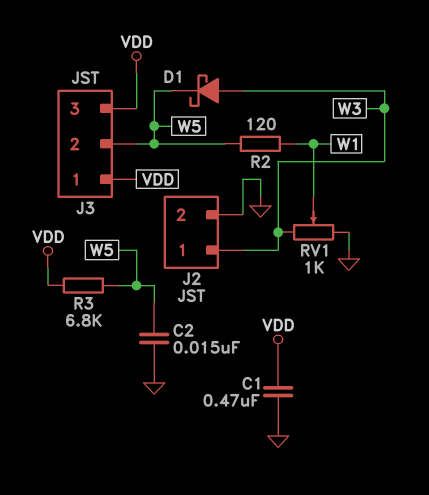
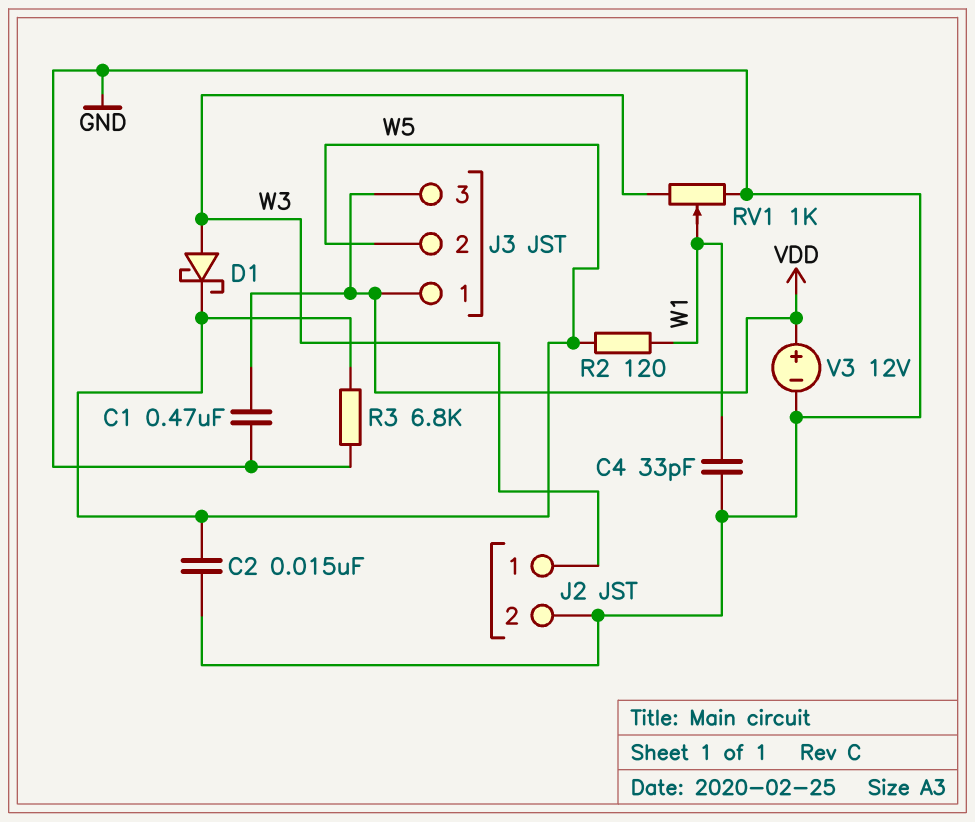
C4: none -> 33pF (GND, W1)
R3: 6.8k (VDD, W5) -> 6.8k (GND, W5)
V3: none -> 12V (plus VDD, minus GND)

